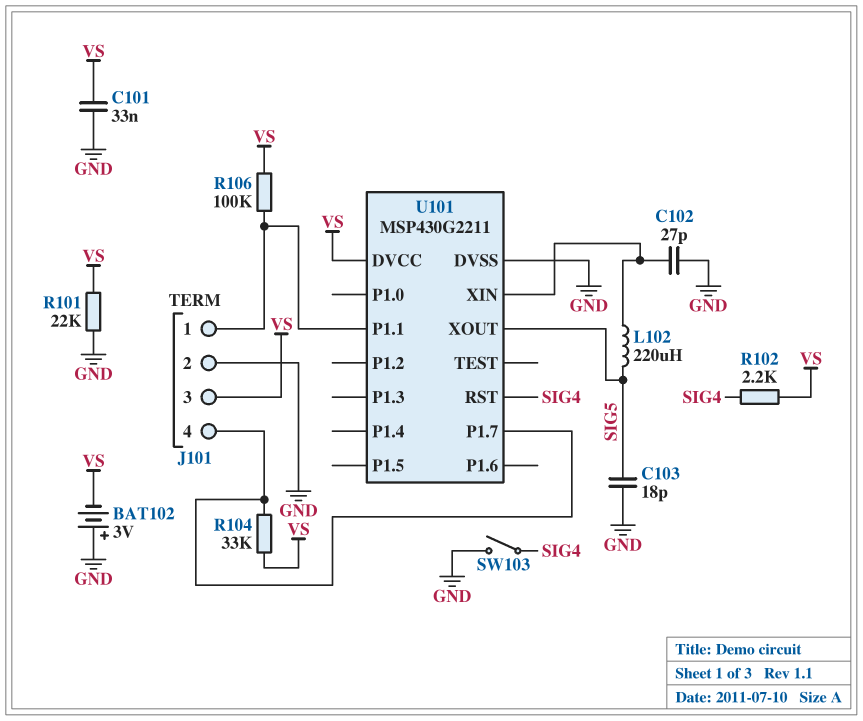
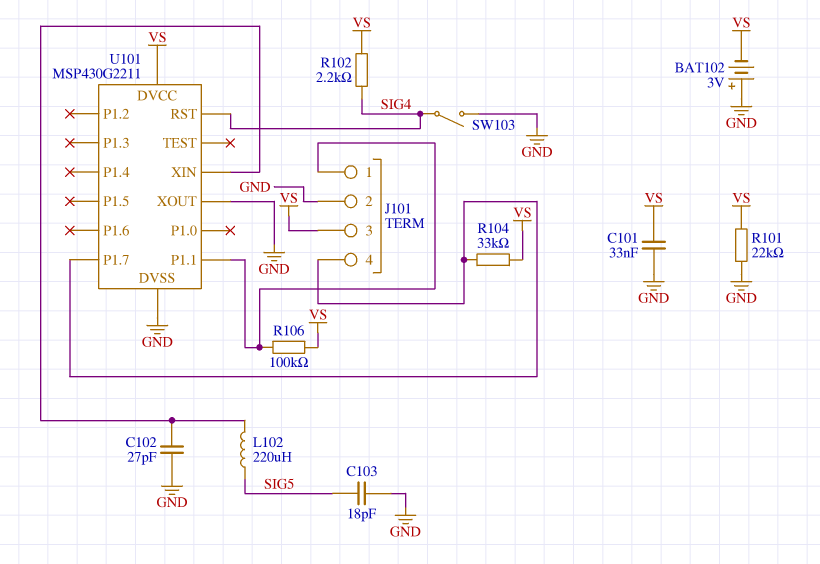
U101 pin XOUT: SIG5 -> GND

